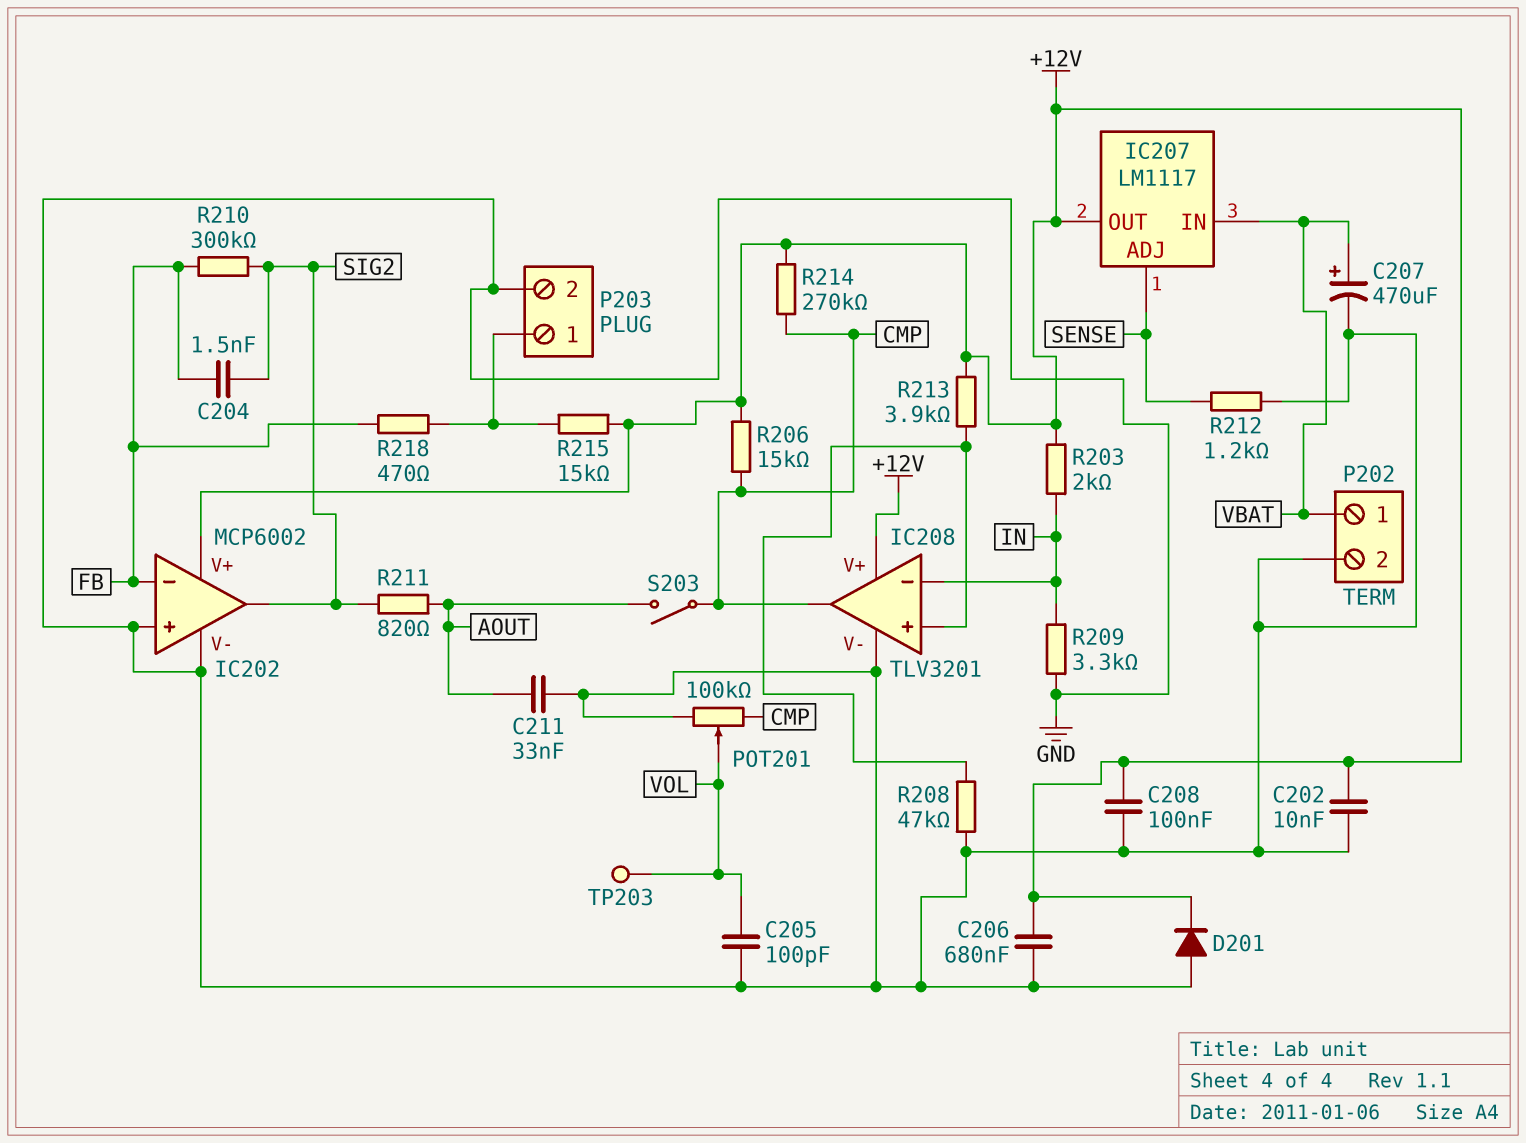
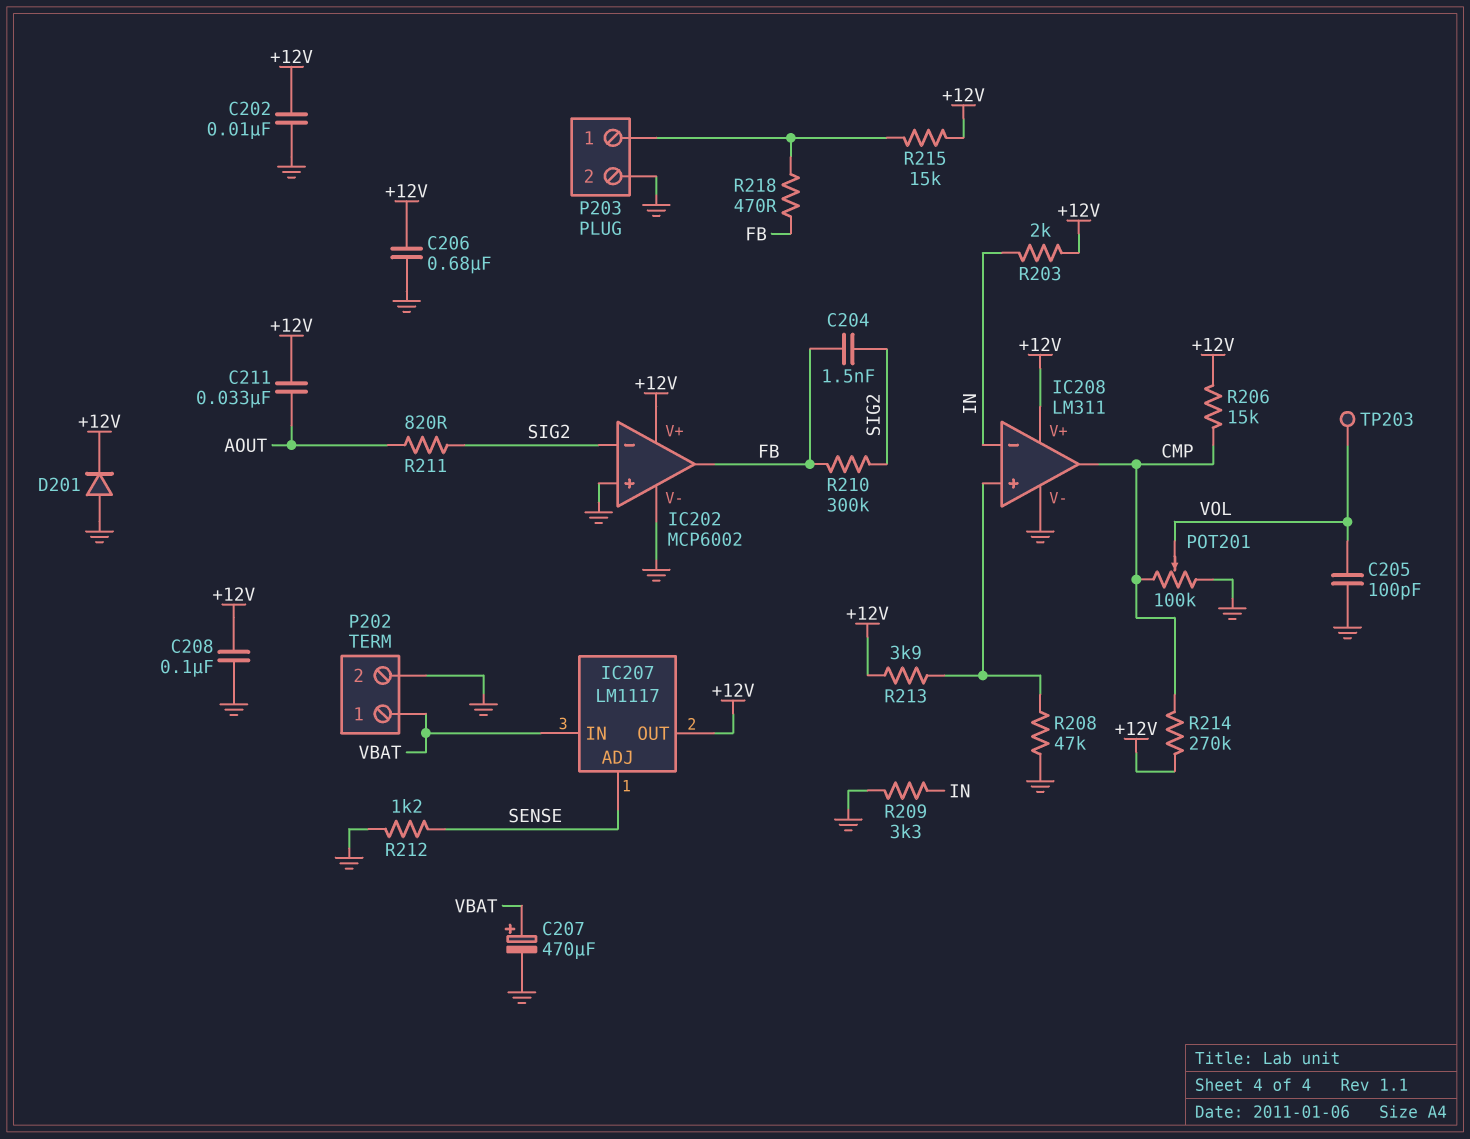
C211: 33nF (AOUT, GND) -> 33nF (+12V, AOUT)
IC202 pin in-: FB -> SIG2
IC202 pin out: SIG2 -> FB
IC208: TLV3201 -> LM311
S203: switch (AOUT, CMP) -> none

